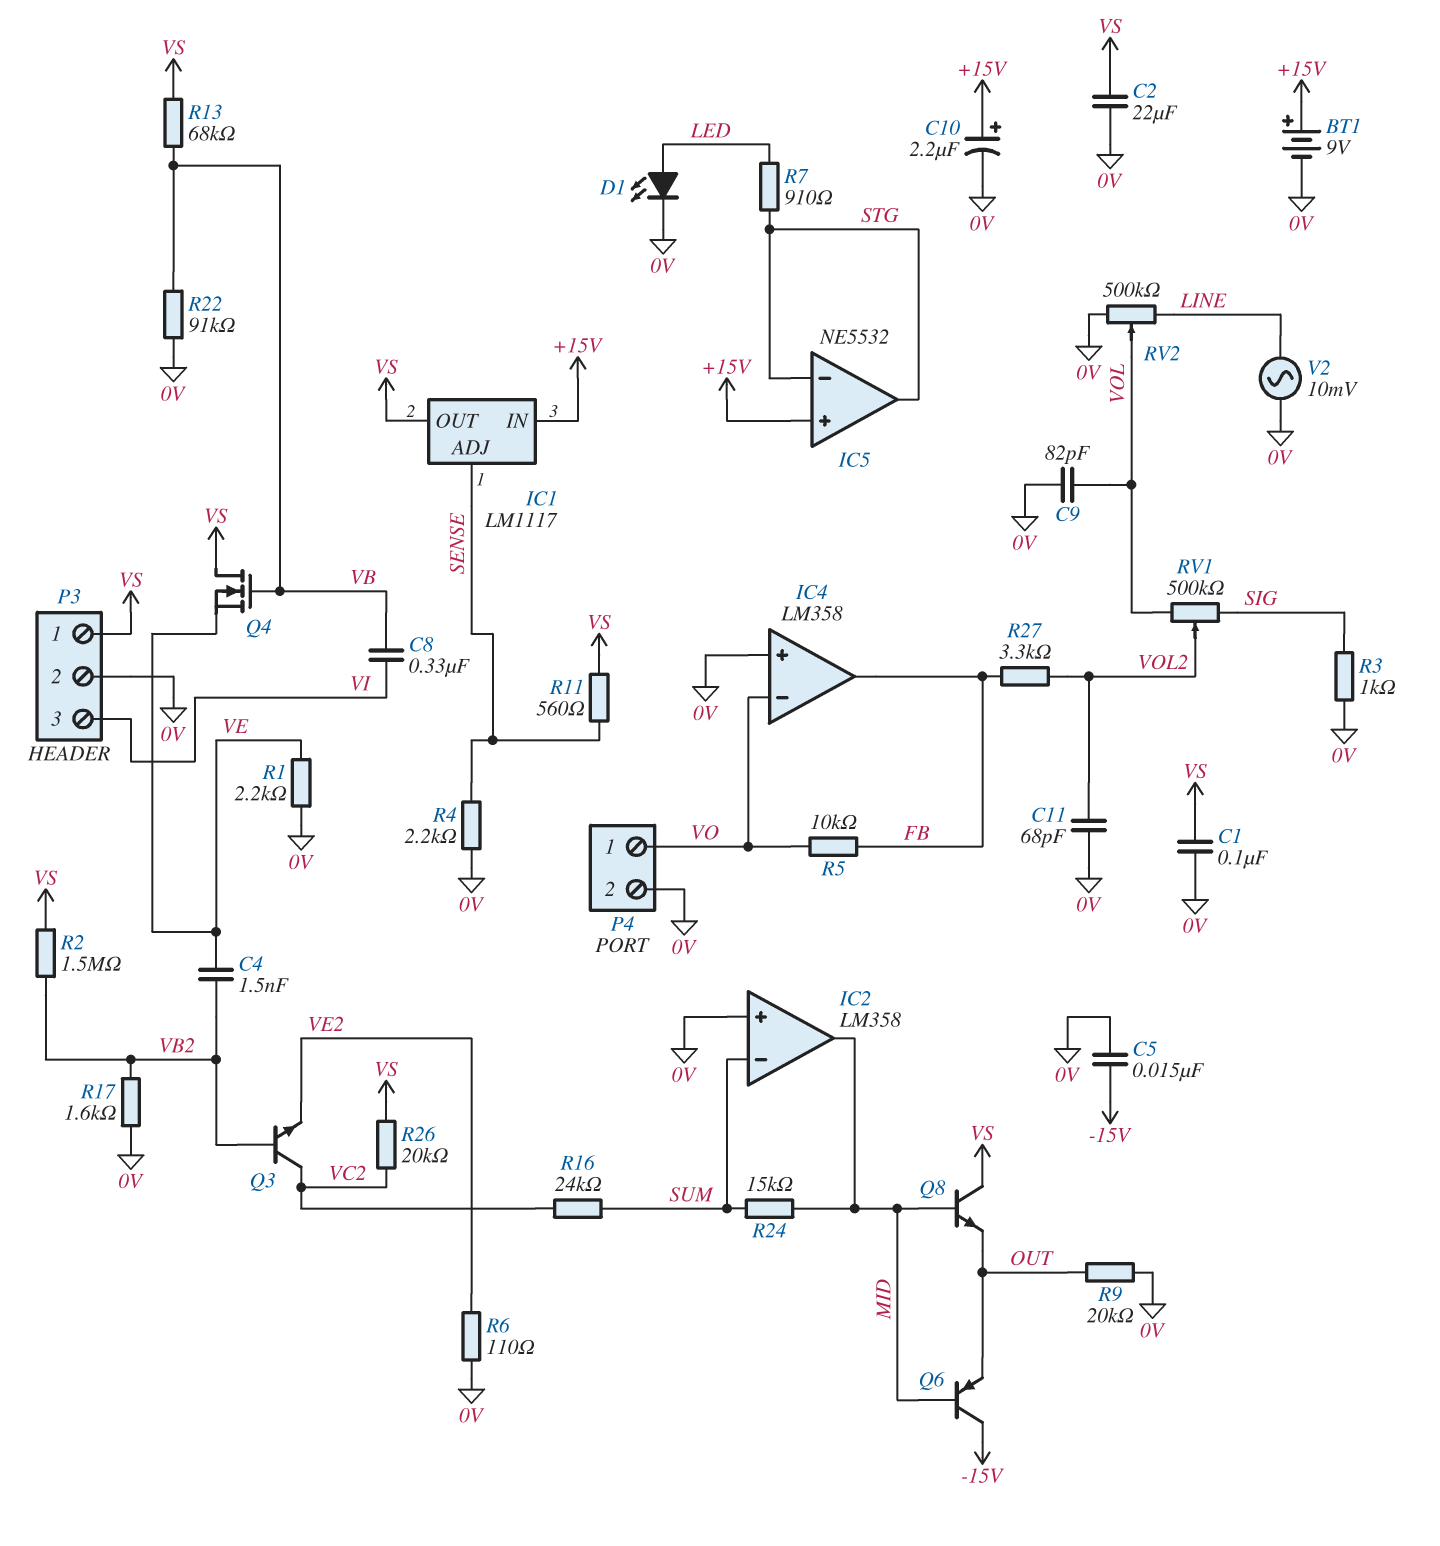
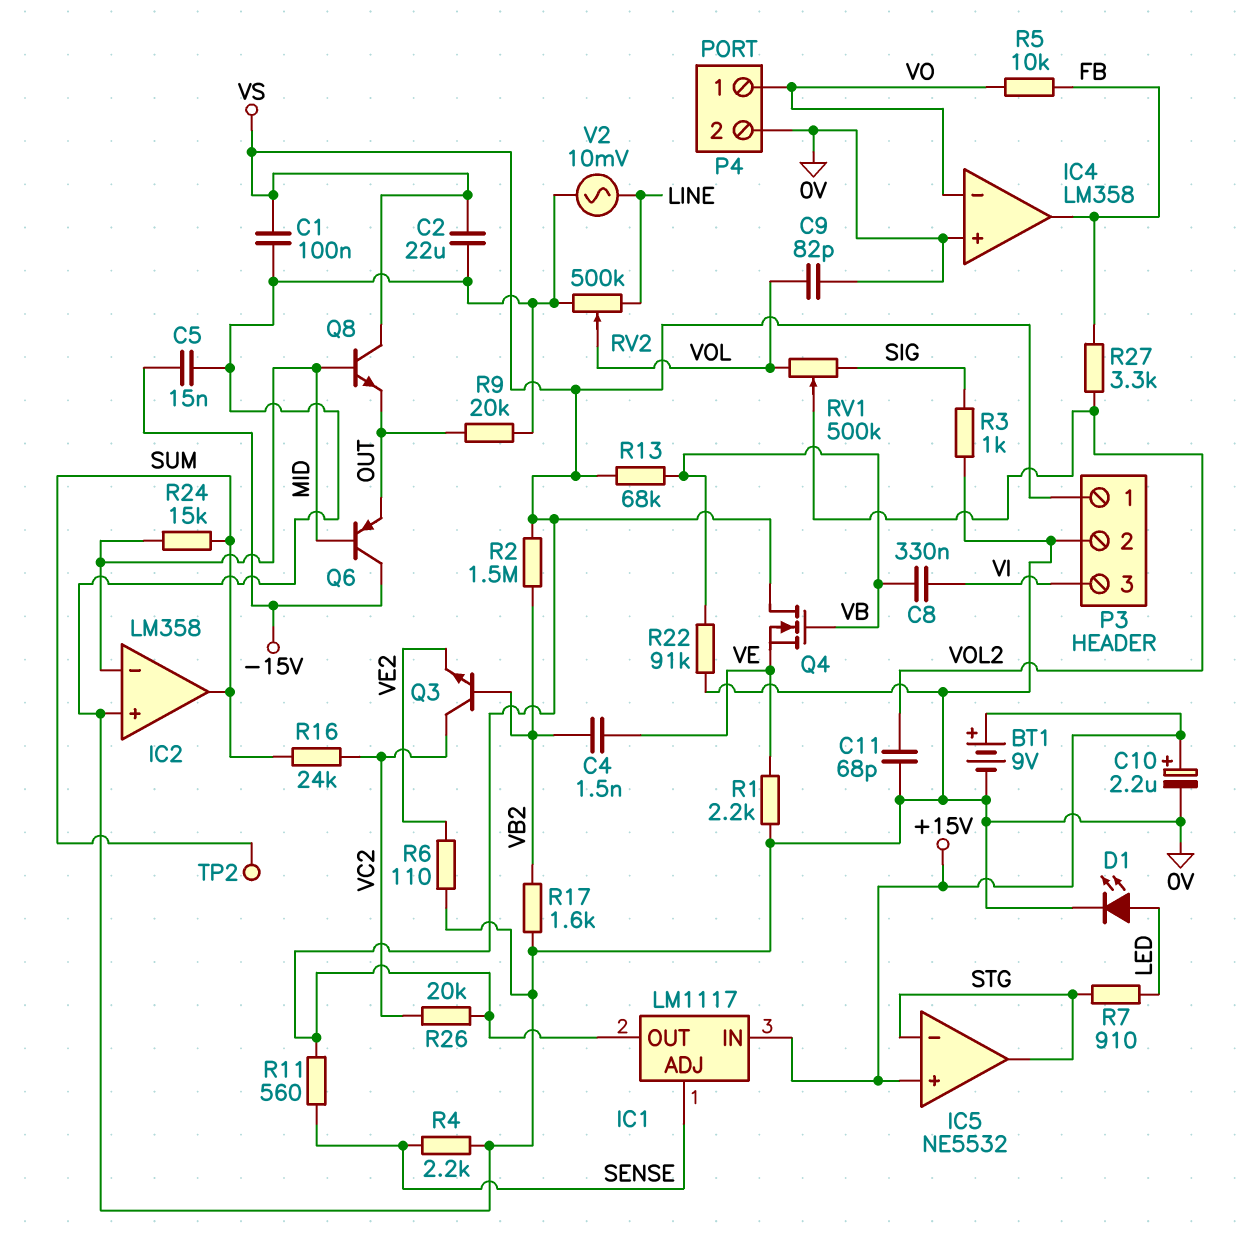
IC2 pin in-: SUM -> MID
IC2 pin out: MID -> SUM
TP2: none -> test point (SUM)

